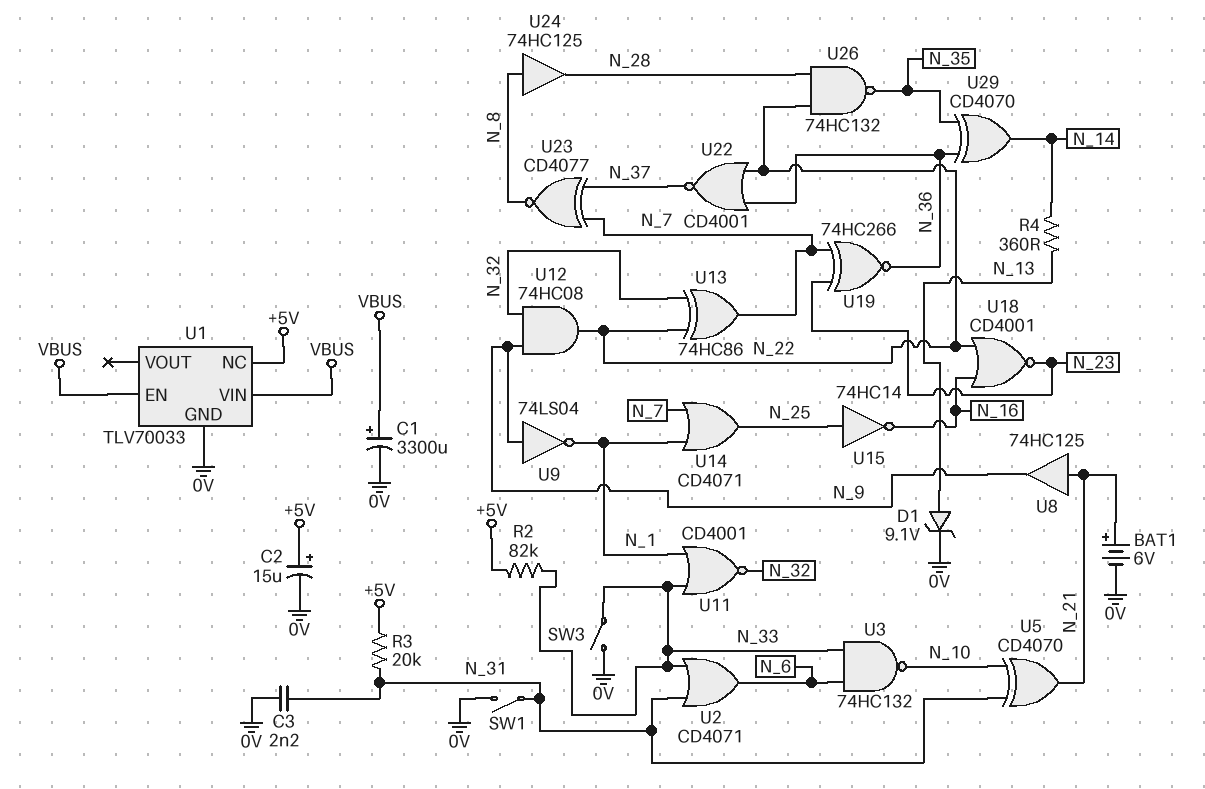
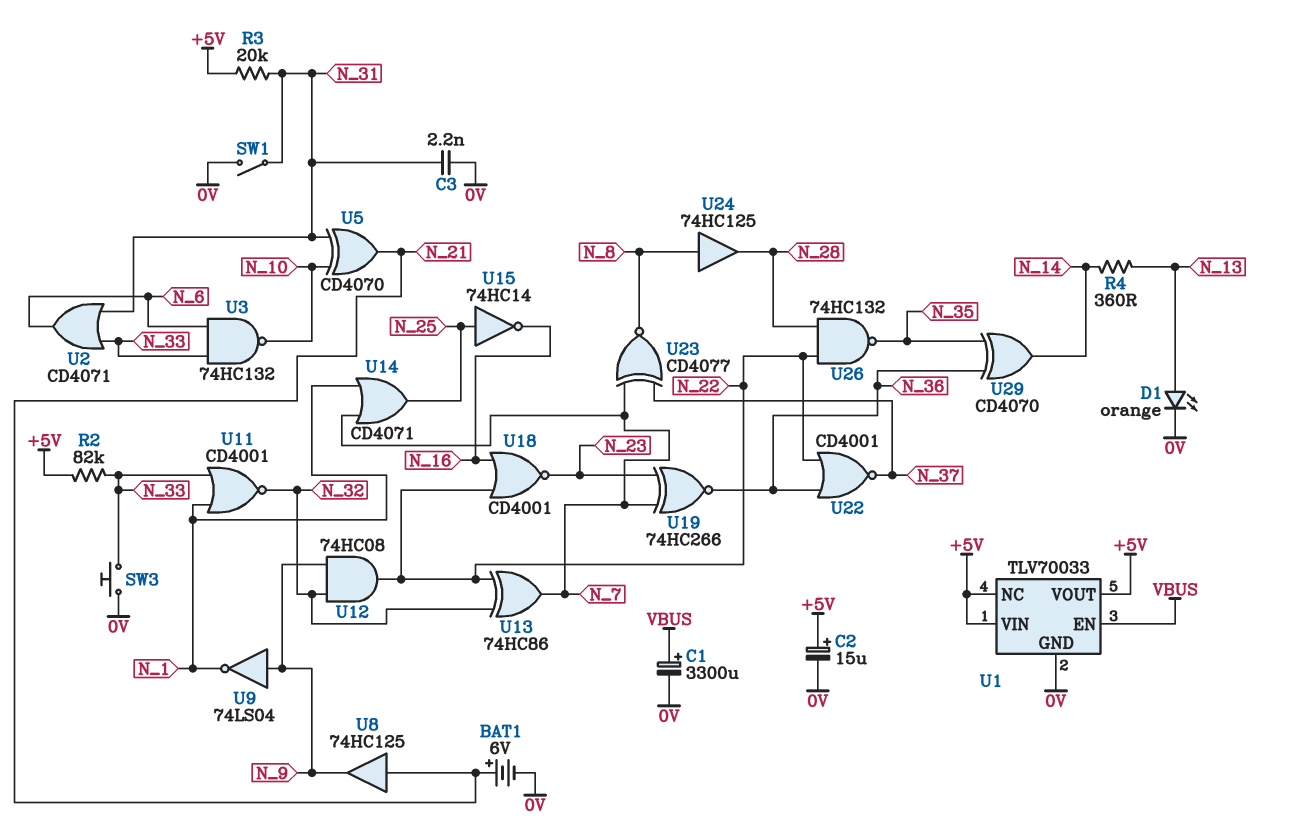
D1: zener 9.1V (A N_13, K 0V) -> LED orange (A N_13, K 0V)
SW3: switch (0V, N_33) -> button (0V, N_33)
U1 pin VIN: VBUS -> +5V
U1 pin VOUT: none -> +5V

